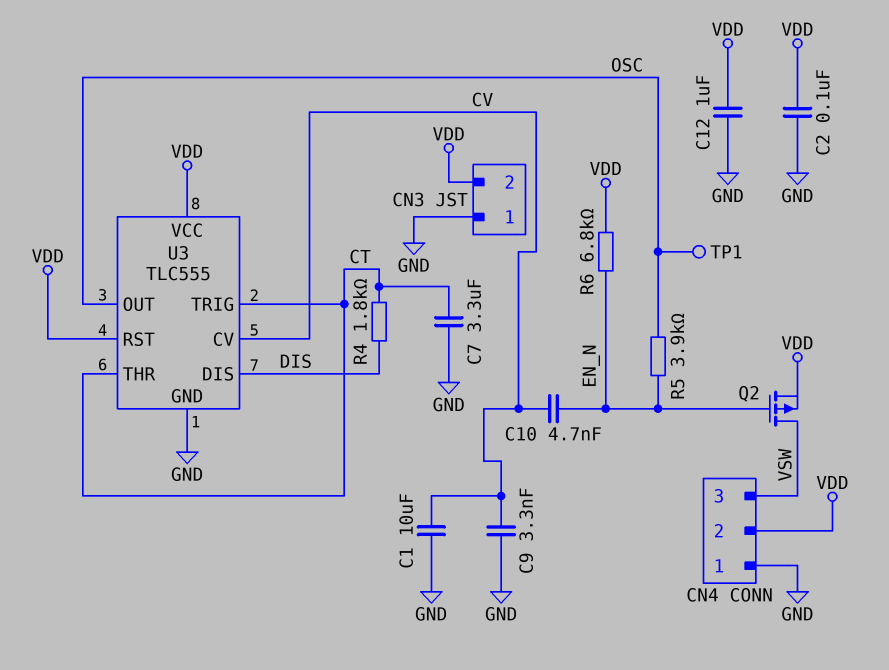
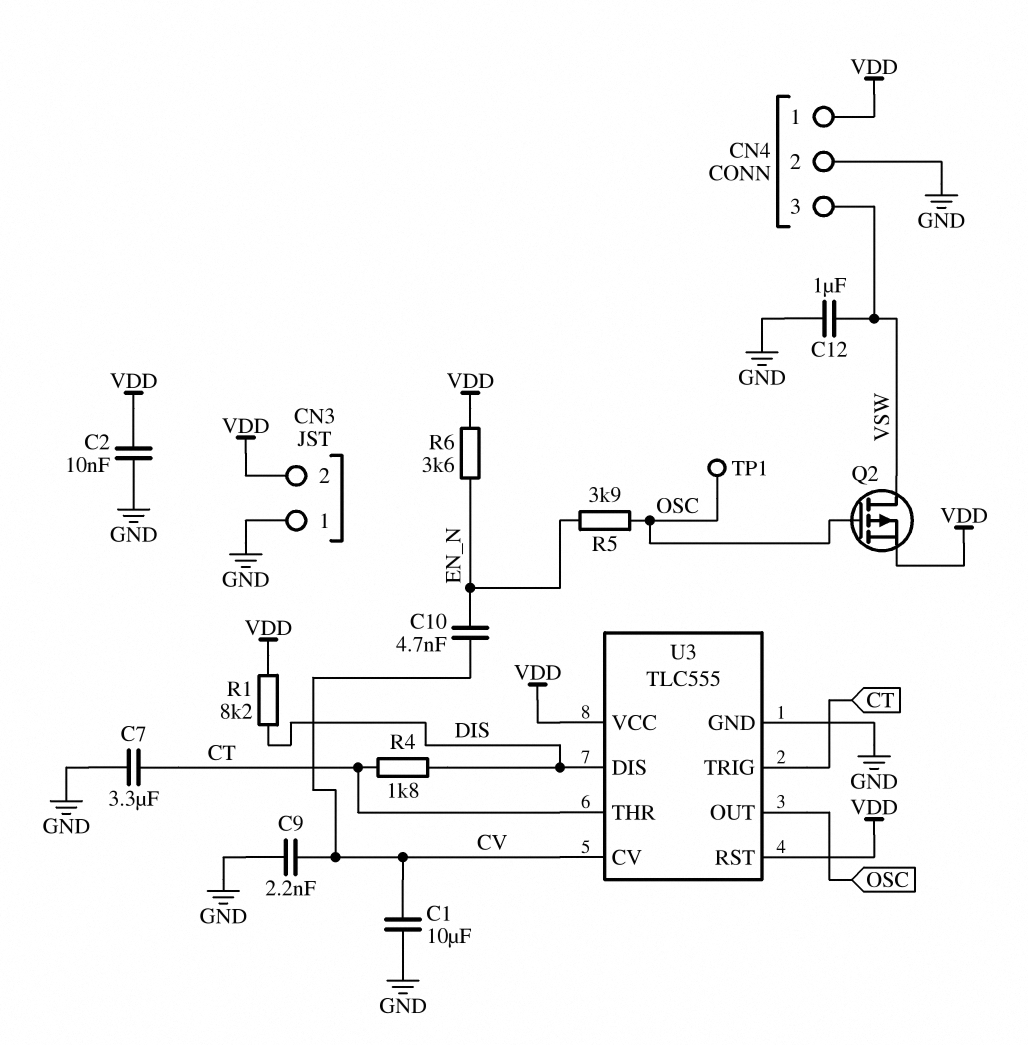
C2: 100nF (GND, VDD) -> 10nF (GND, VDD)
C9: 3.3nF (CV, GND) -> 2.2nF (CV, GND)
C12: 1uF (GND, VDD) -> 1uF (GND, VSW)
CN4 pin 1: GND -> VDD
CN4 pin 2: VDD -> GND
Q2: PMOS (G EN_N, D VSW, S VDD) -> PMOS (G OSC, D VSW, S VDD)
R1: none -> 8.2k (DIS, VDD)
R6: 6.8k (EN_N, VDD) -> 3.6k (EN_N, VDD)

